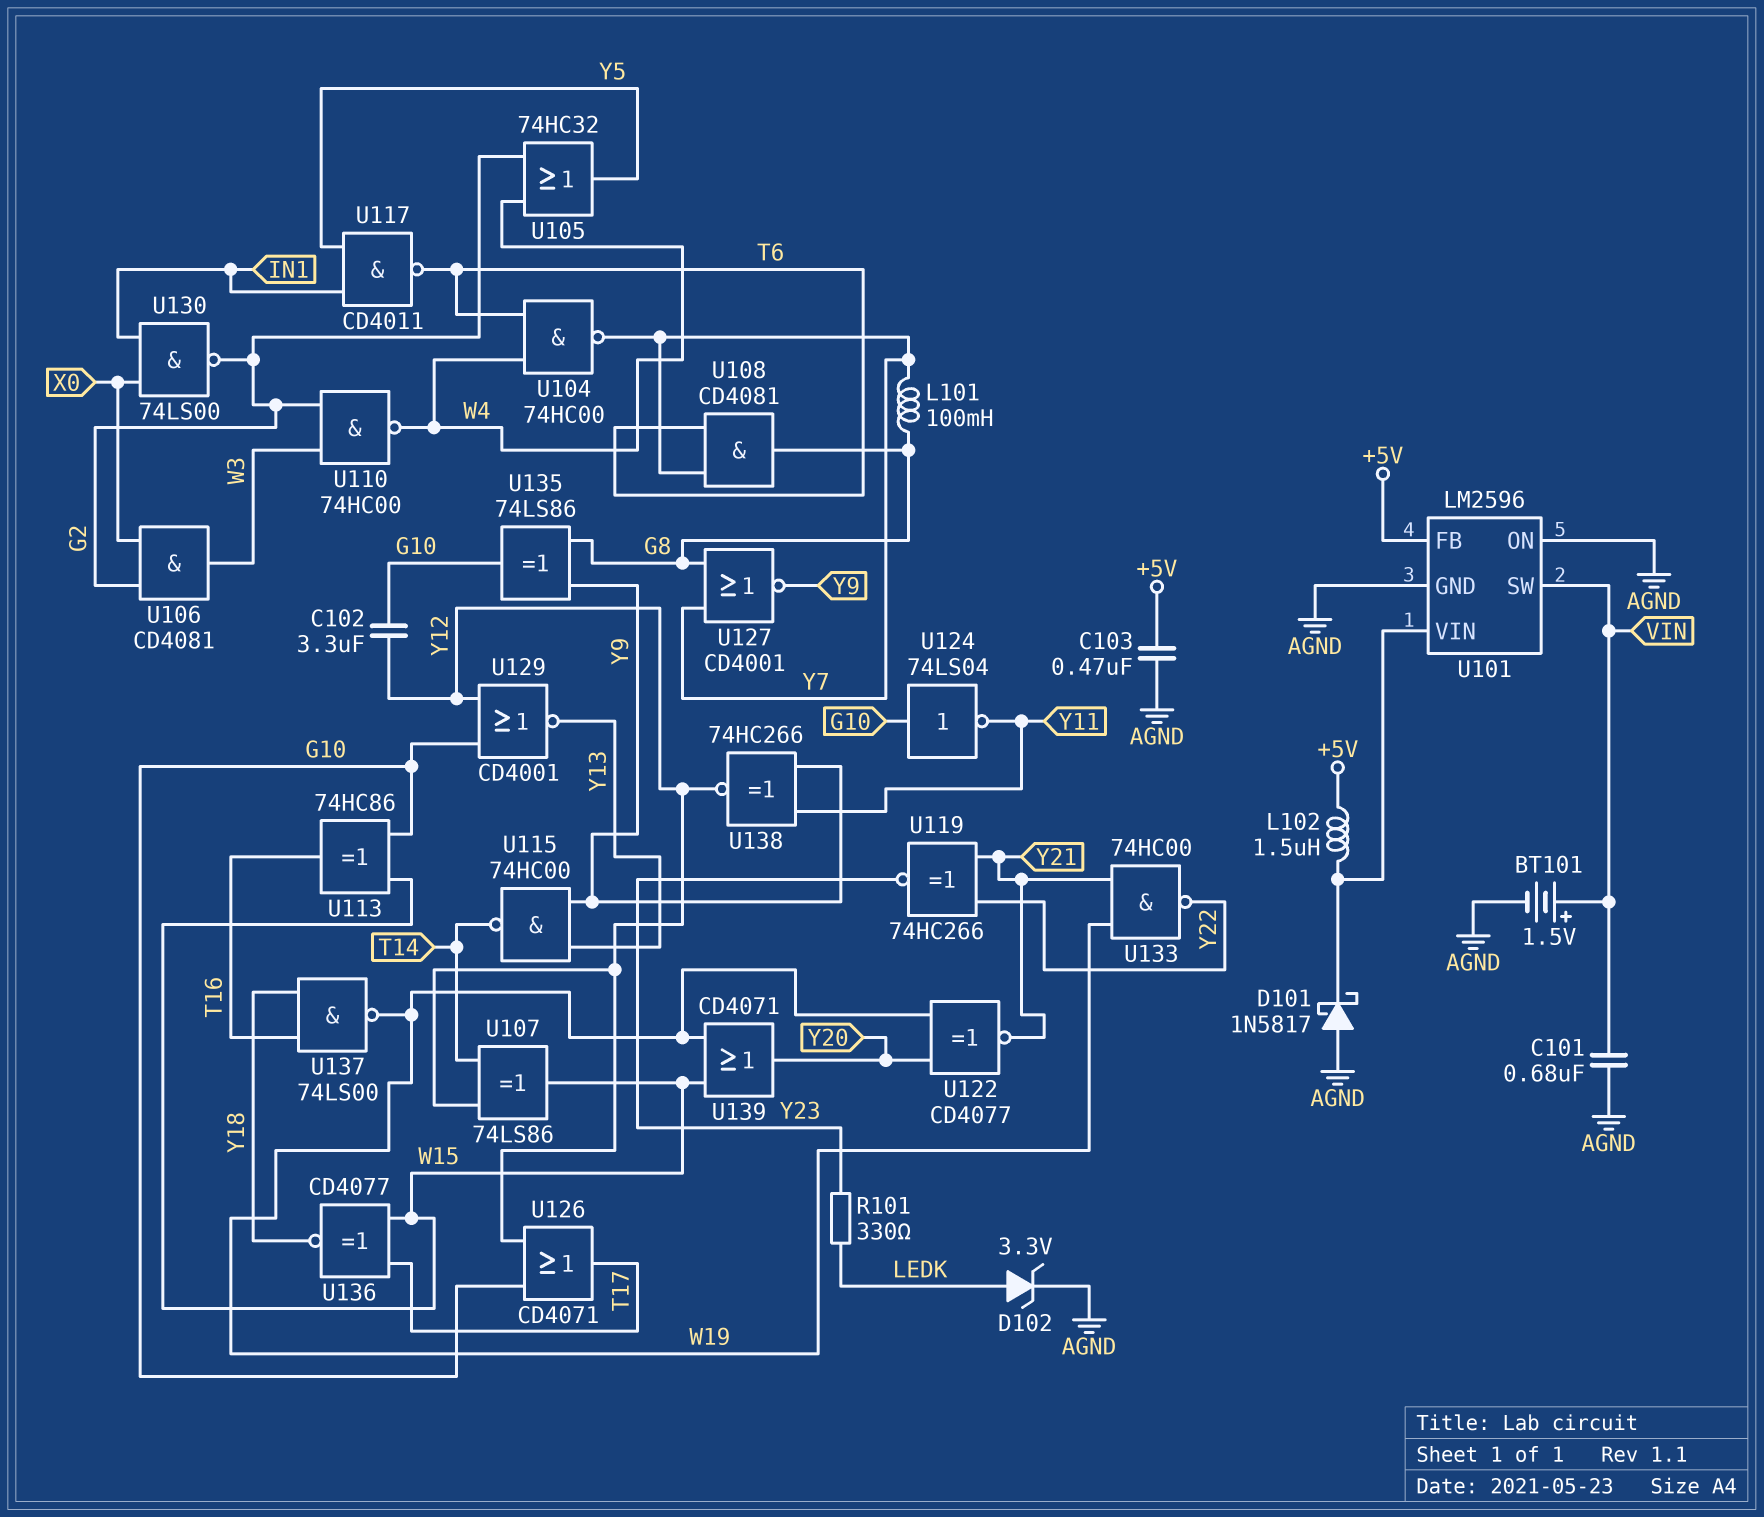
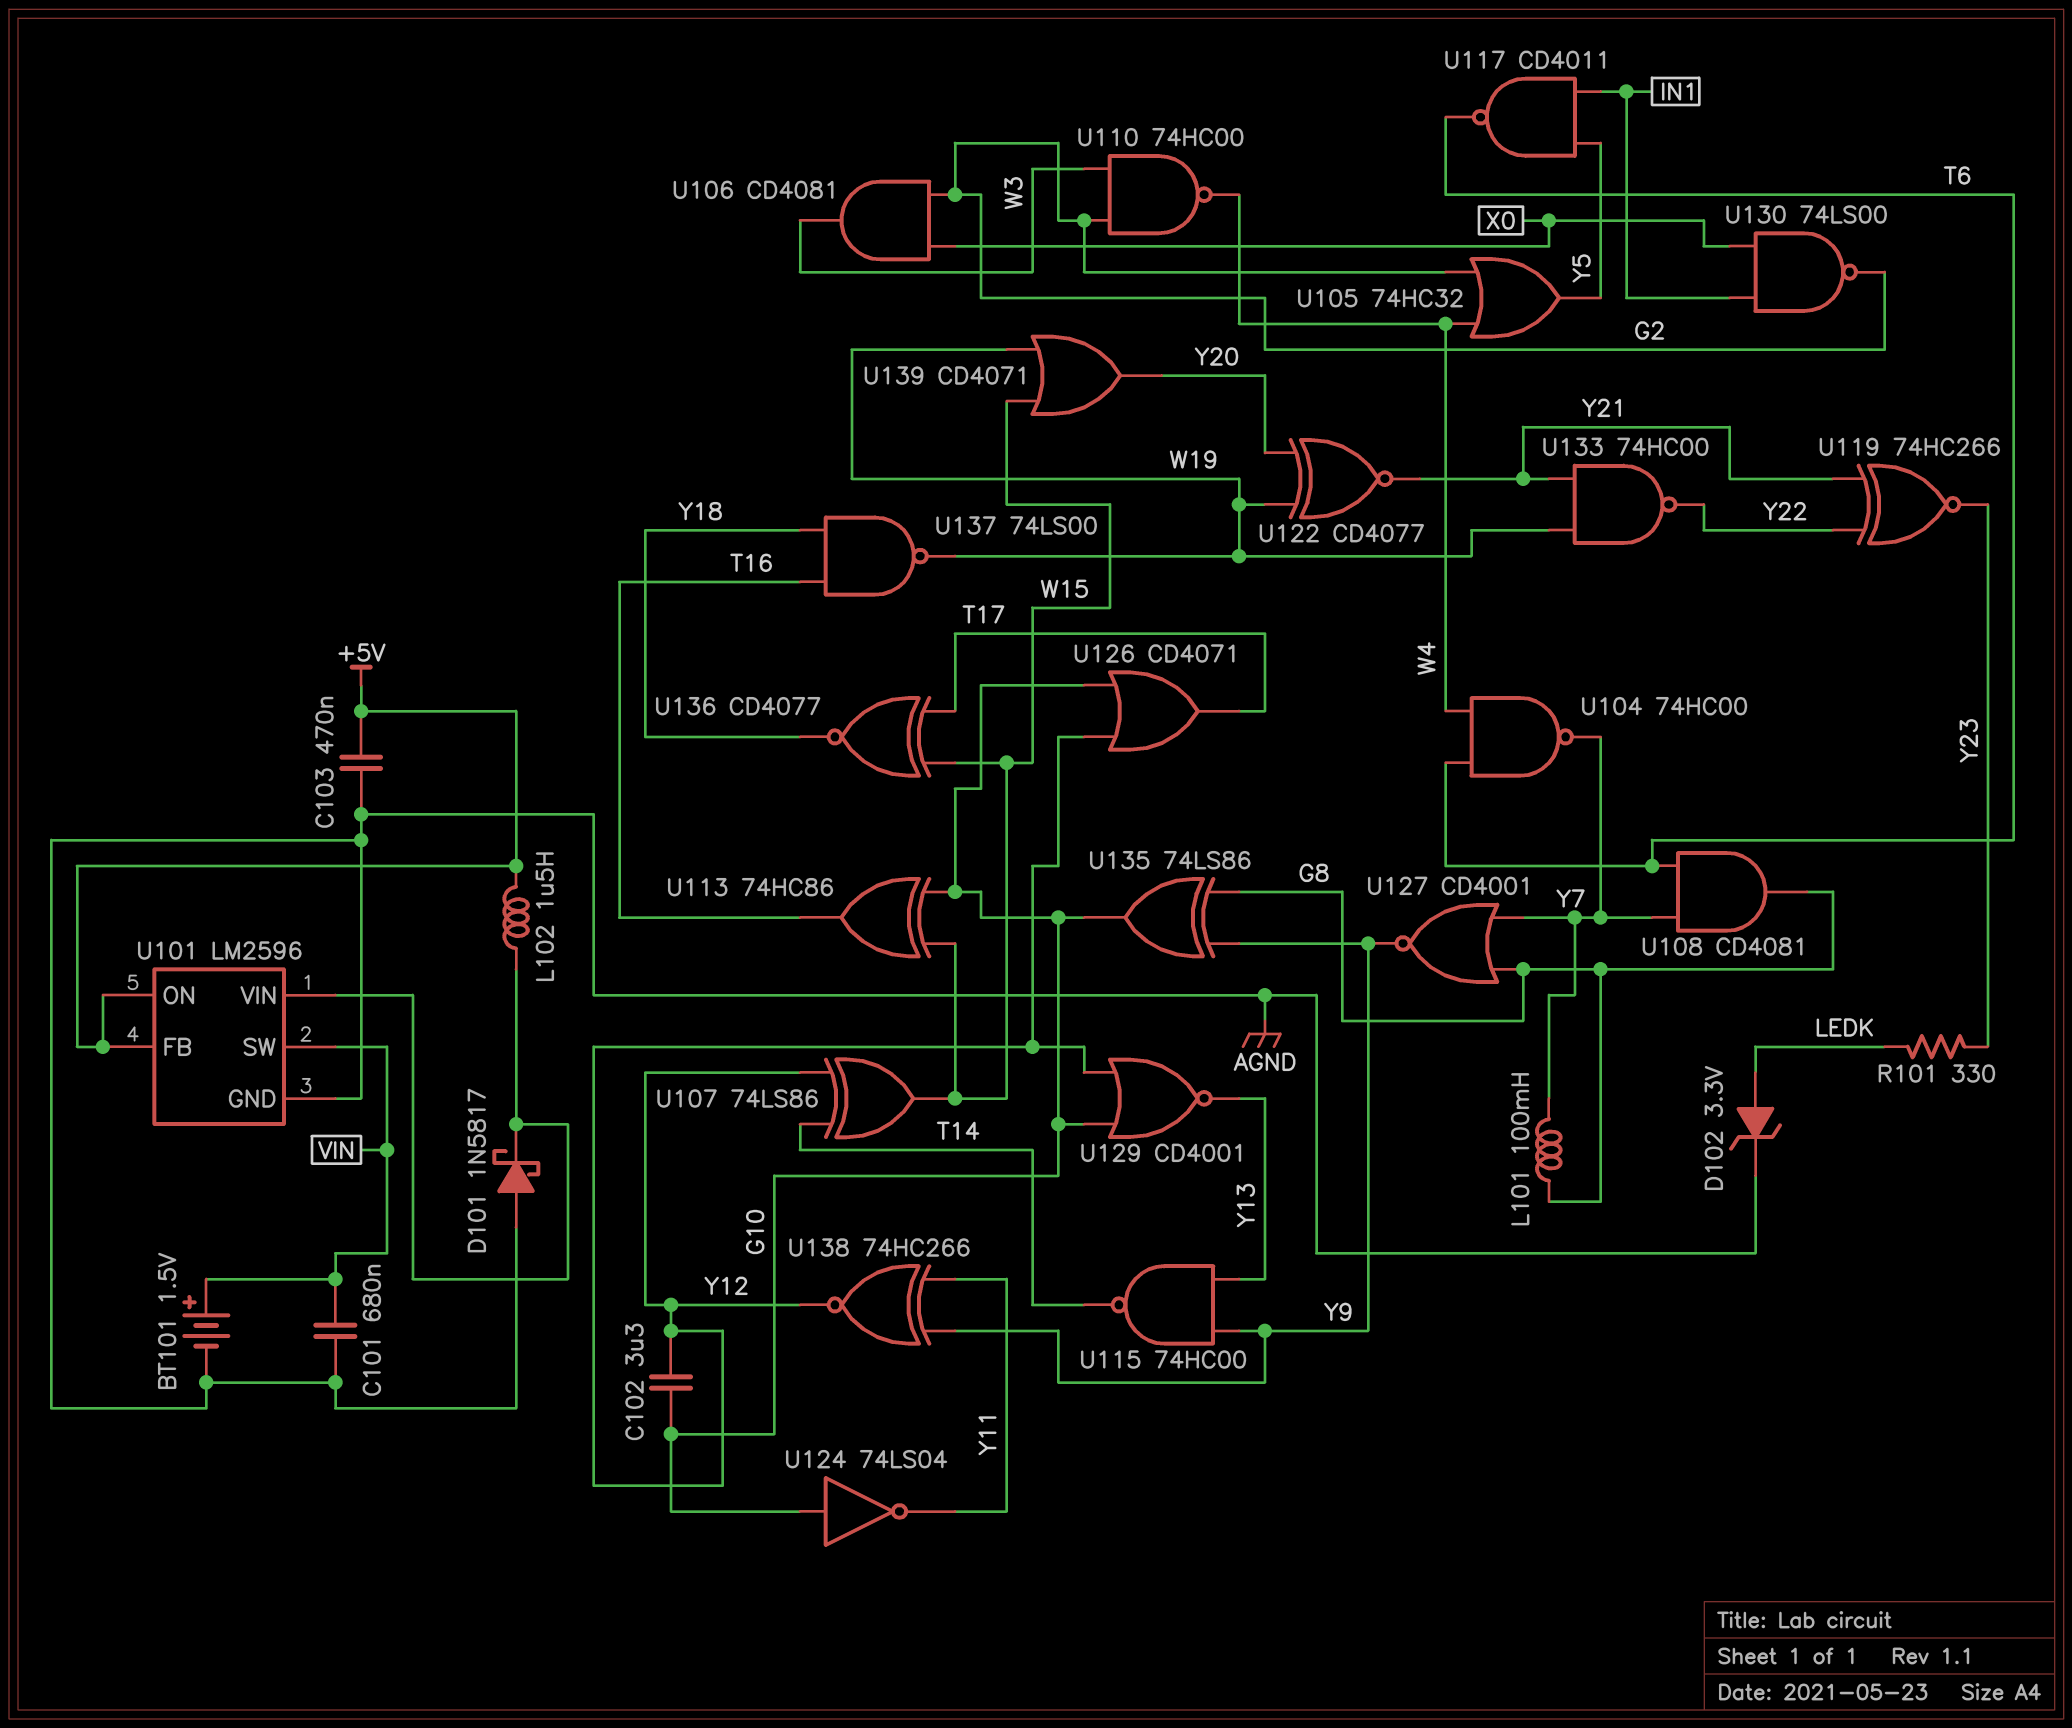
U101 pin ON: AGND -> +5V

